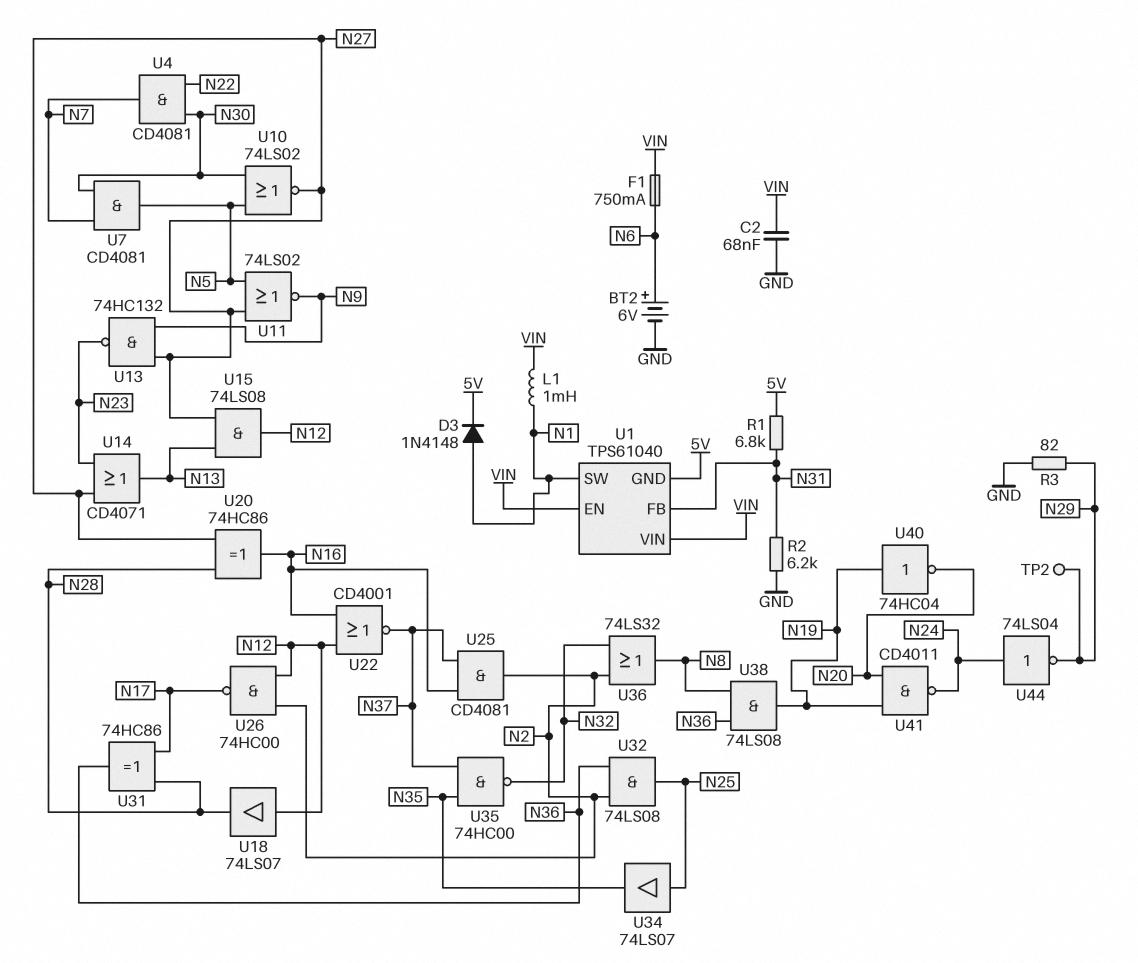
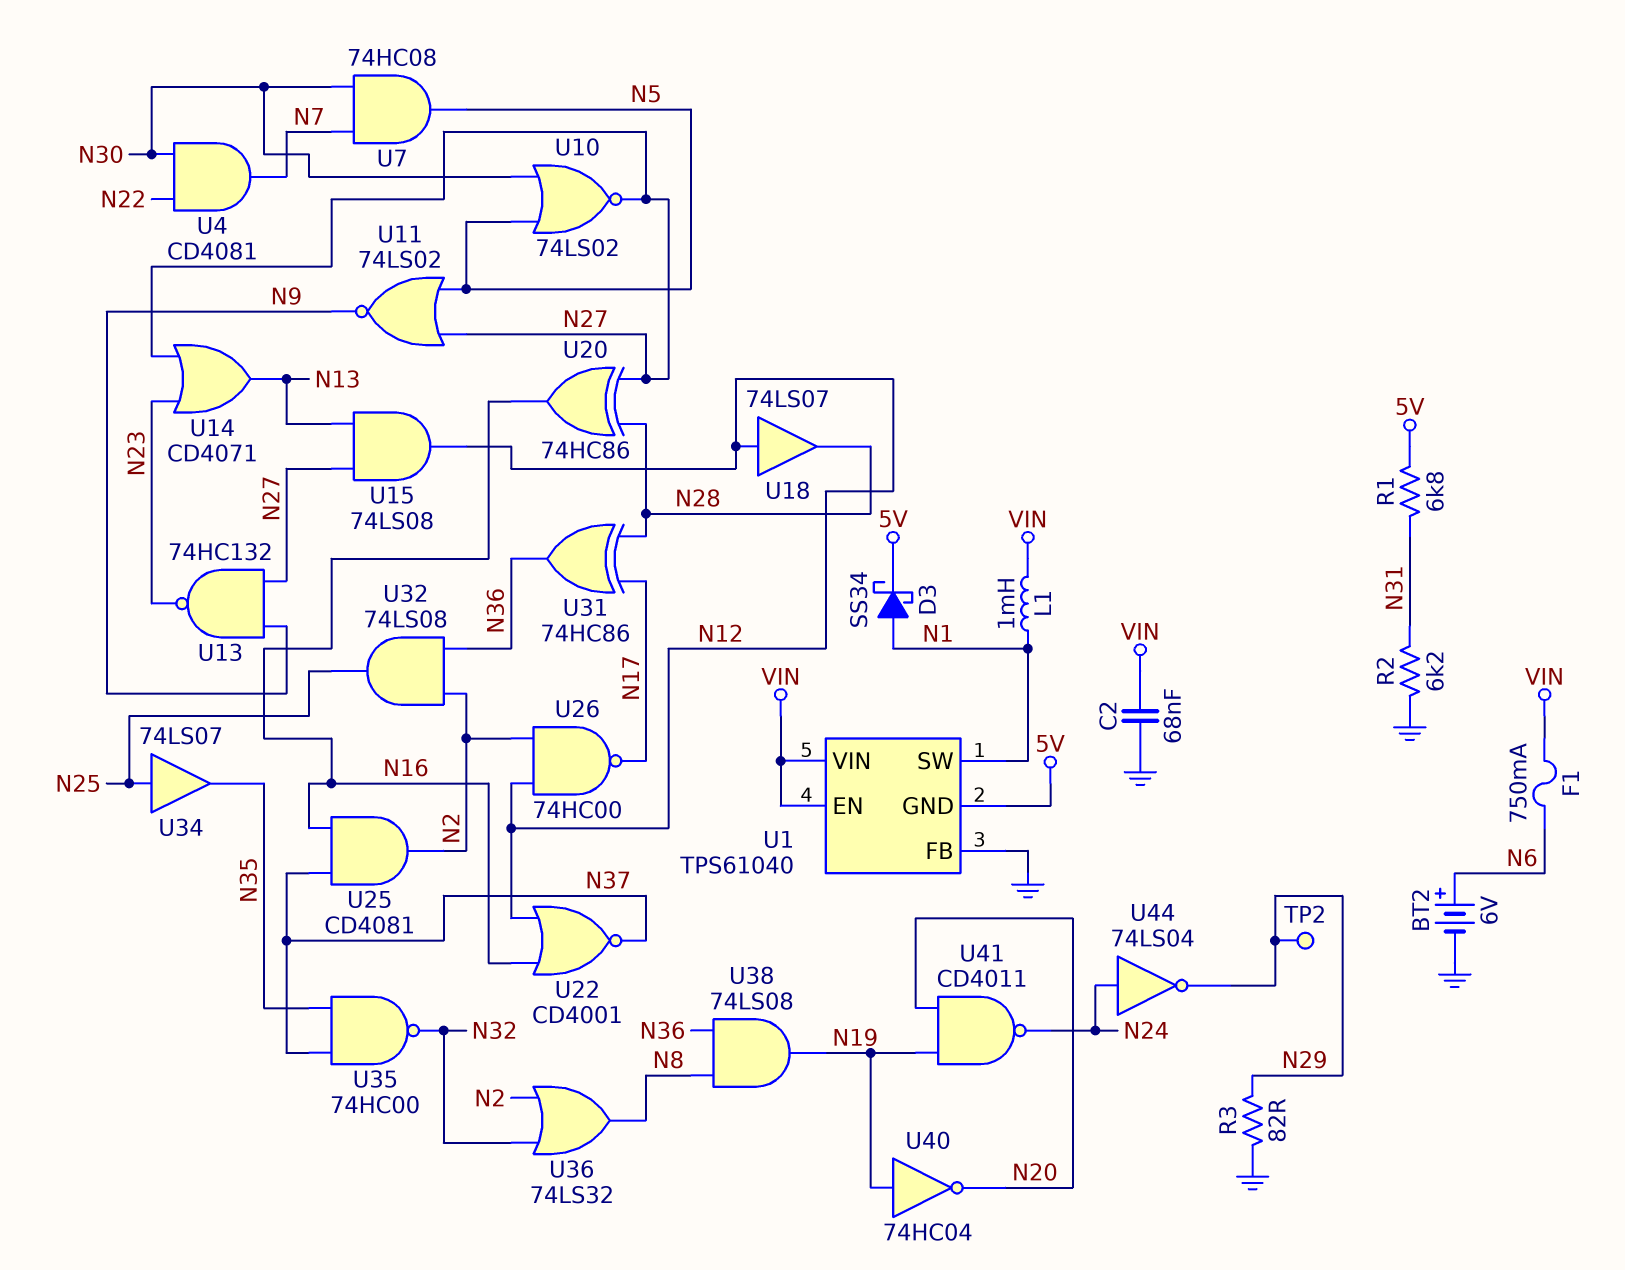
D3: diode 1N4148 (A N1, K 5V) -> schottky SS34 (A N1, K 5V)
U1 pin FB: N31 -> GND
U7: AND CD4081 (in N7, in N30, out N5) -> AND 74HC08 (in N7, in N30, out N5)

